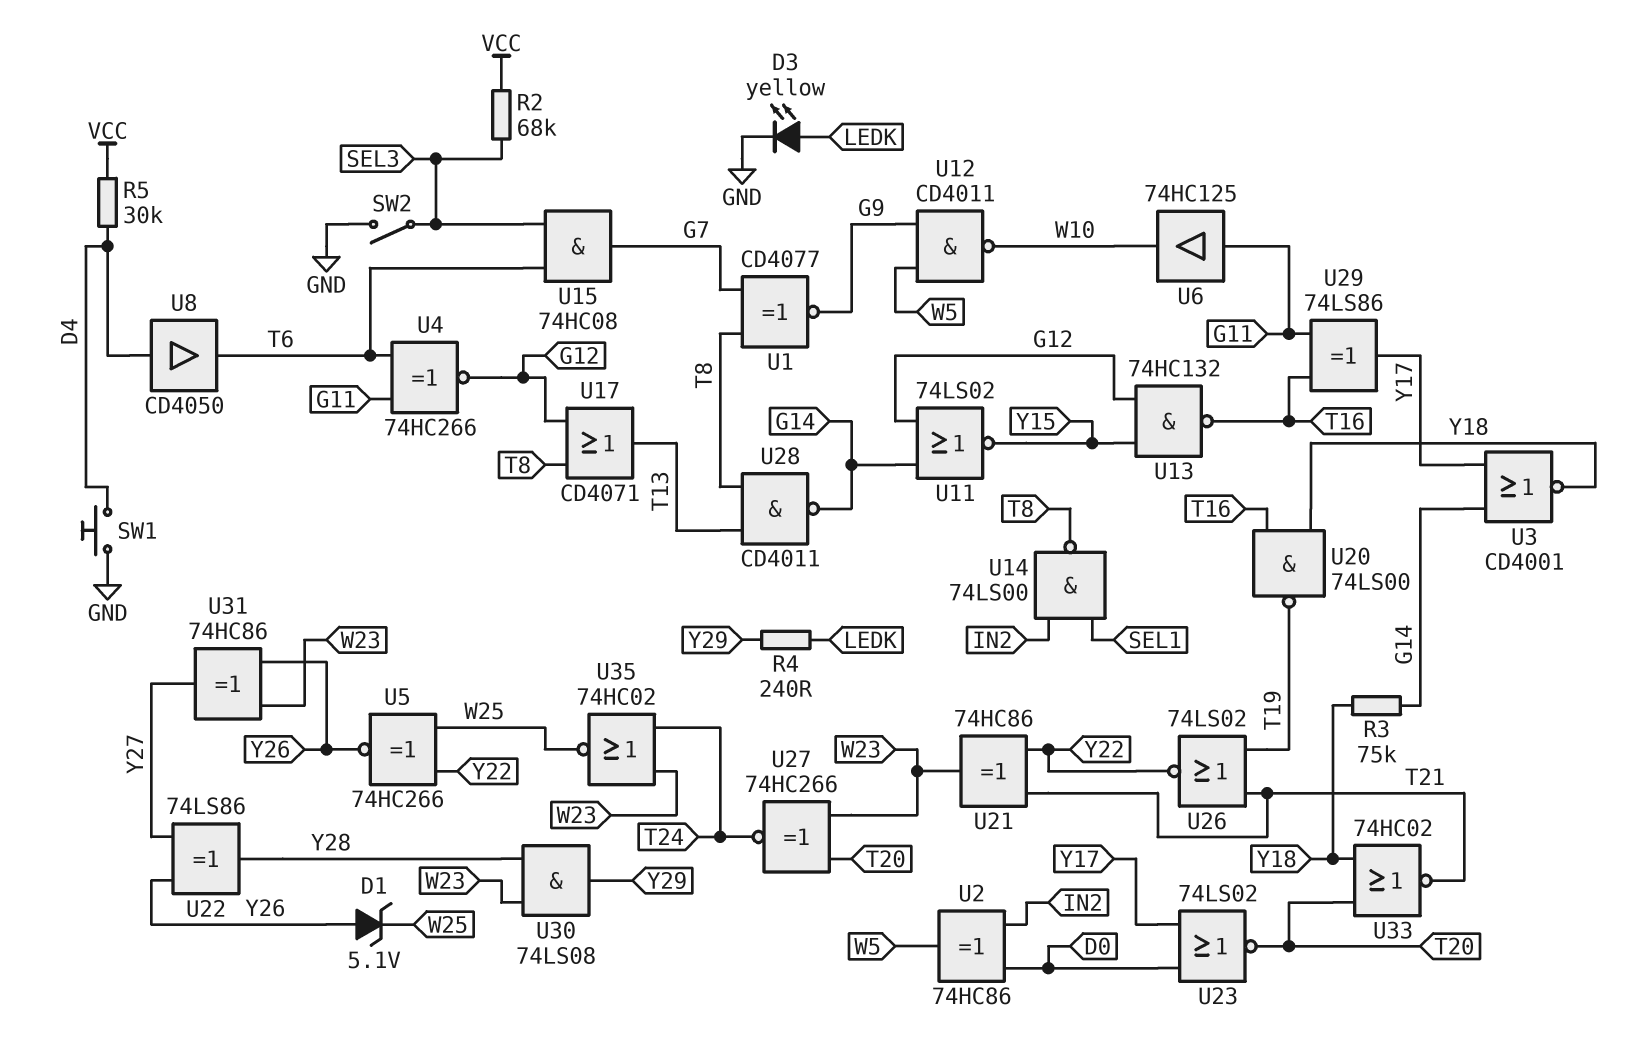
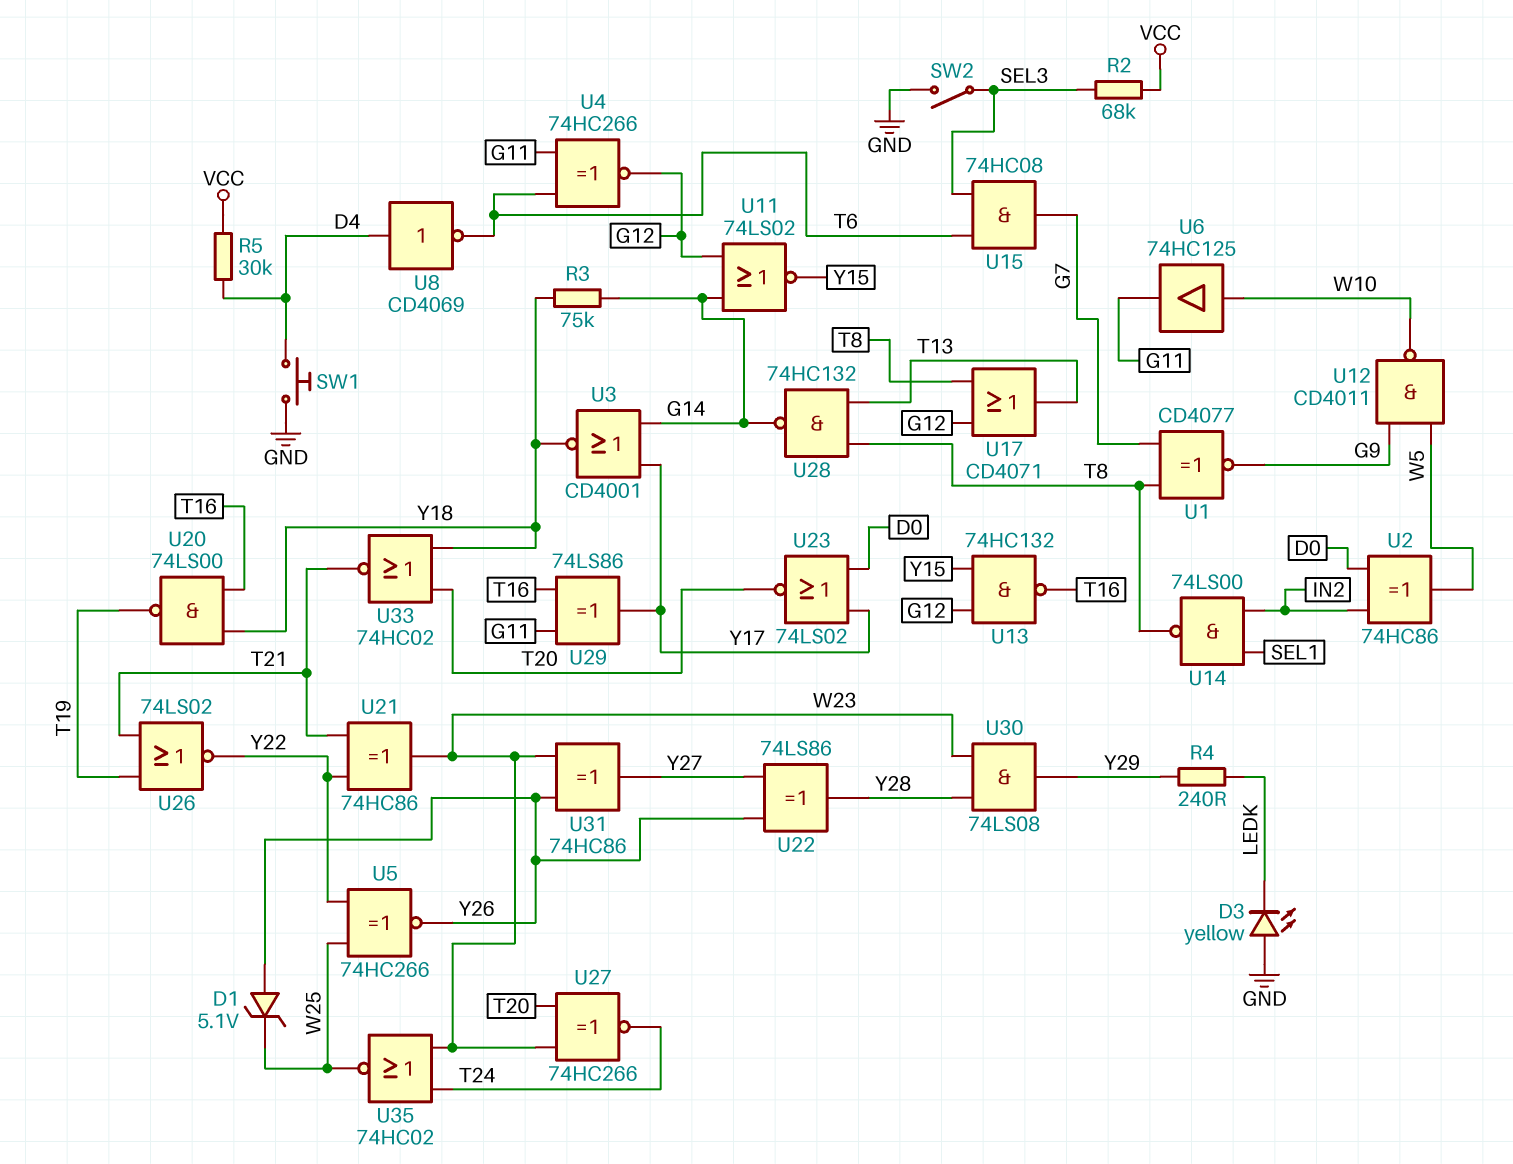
D3: LED yellow (A LEDK, K GND) -> LED yellow (A GND, K LEDK)
U6: buffer 74HC125 (in G11, out W10) -> buffer 74HC125 (in W10, out G11)
U8: buffer CD4050 (in D4, out T6) -> NOT CD4069 (in D4, out T6)
U28: NAND CD4011 (in T8, in T13, out G14) -> NAND 74HC132 (in T8, in T13, out G14)

